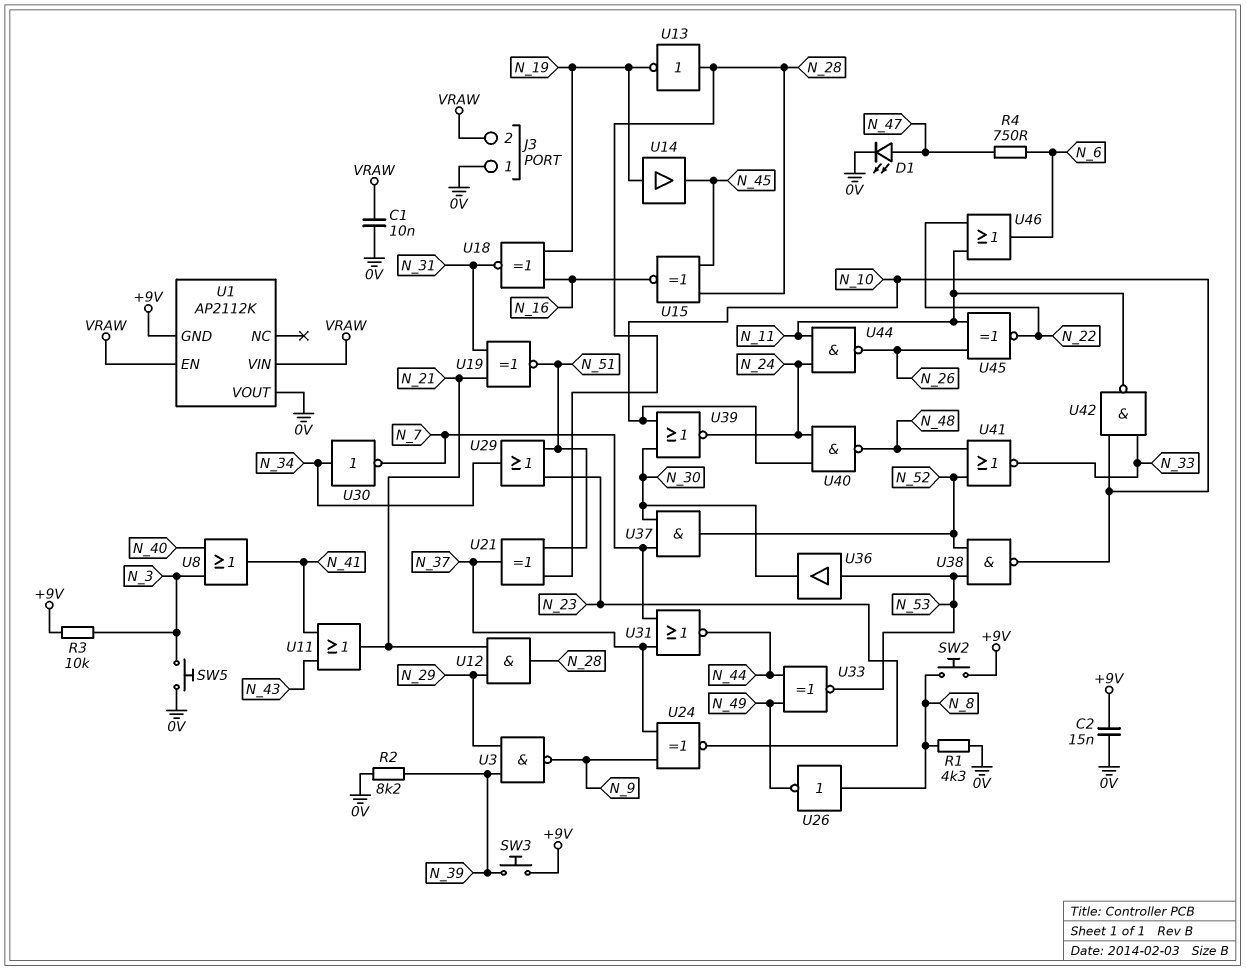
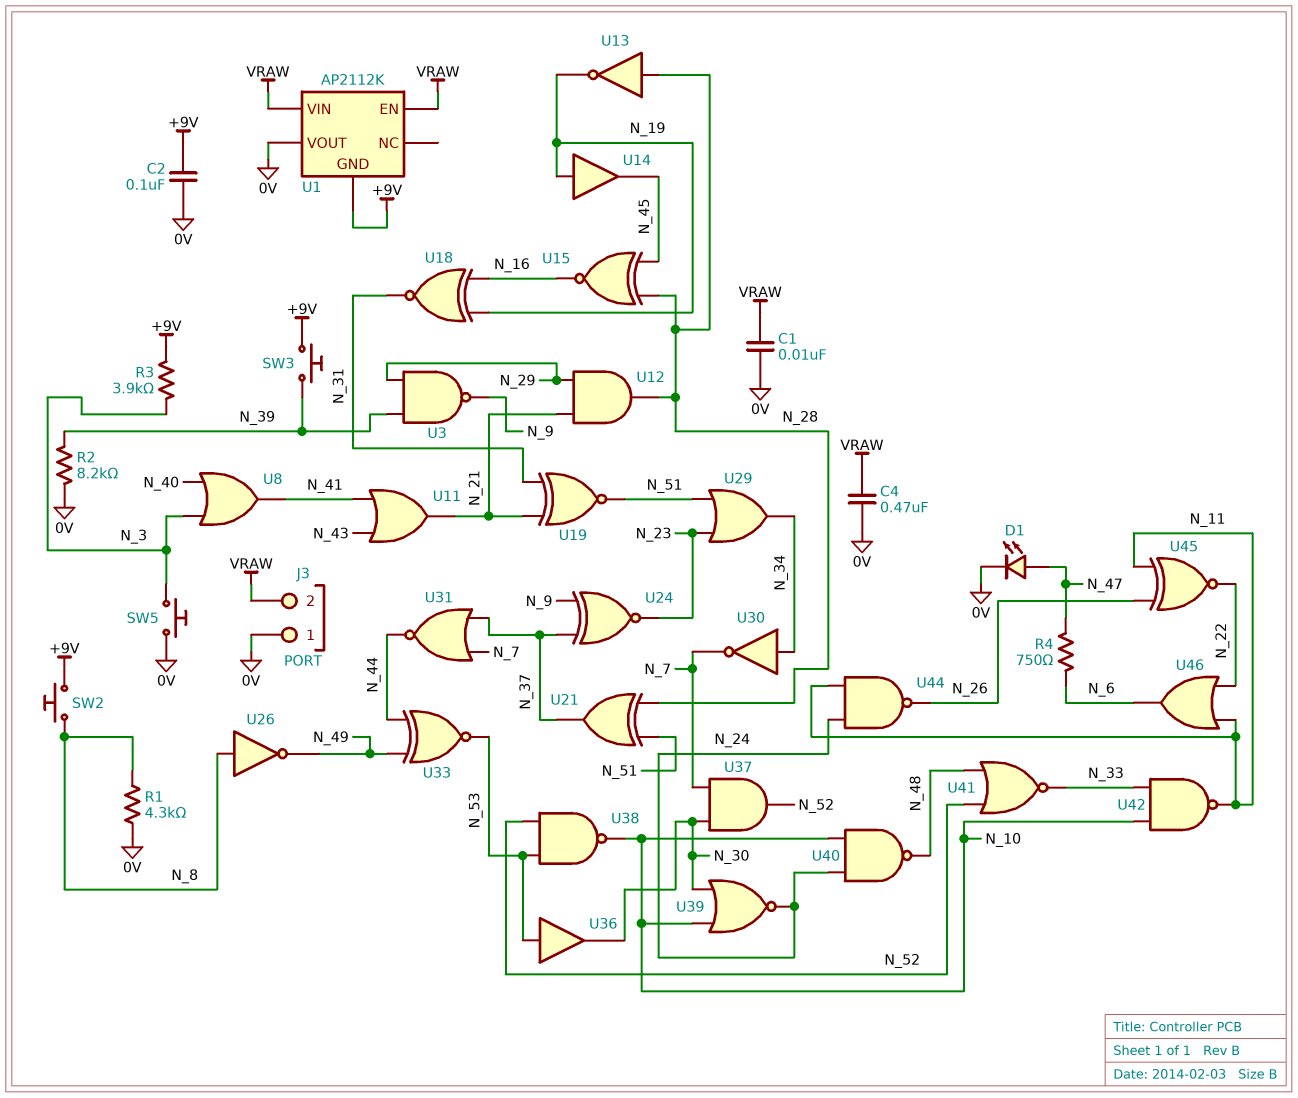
C2: 15nF (+9V, 0V) -> 100nF (+9V, 0V)
C4: none -> 470nF (0V, VRAW)
R3: 10k (+9V, N_3) -> 3.9k (+9V, N_3)

